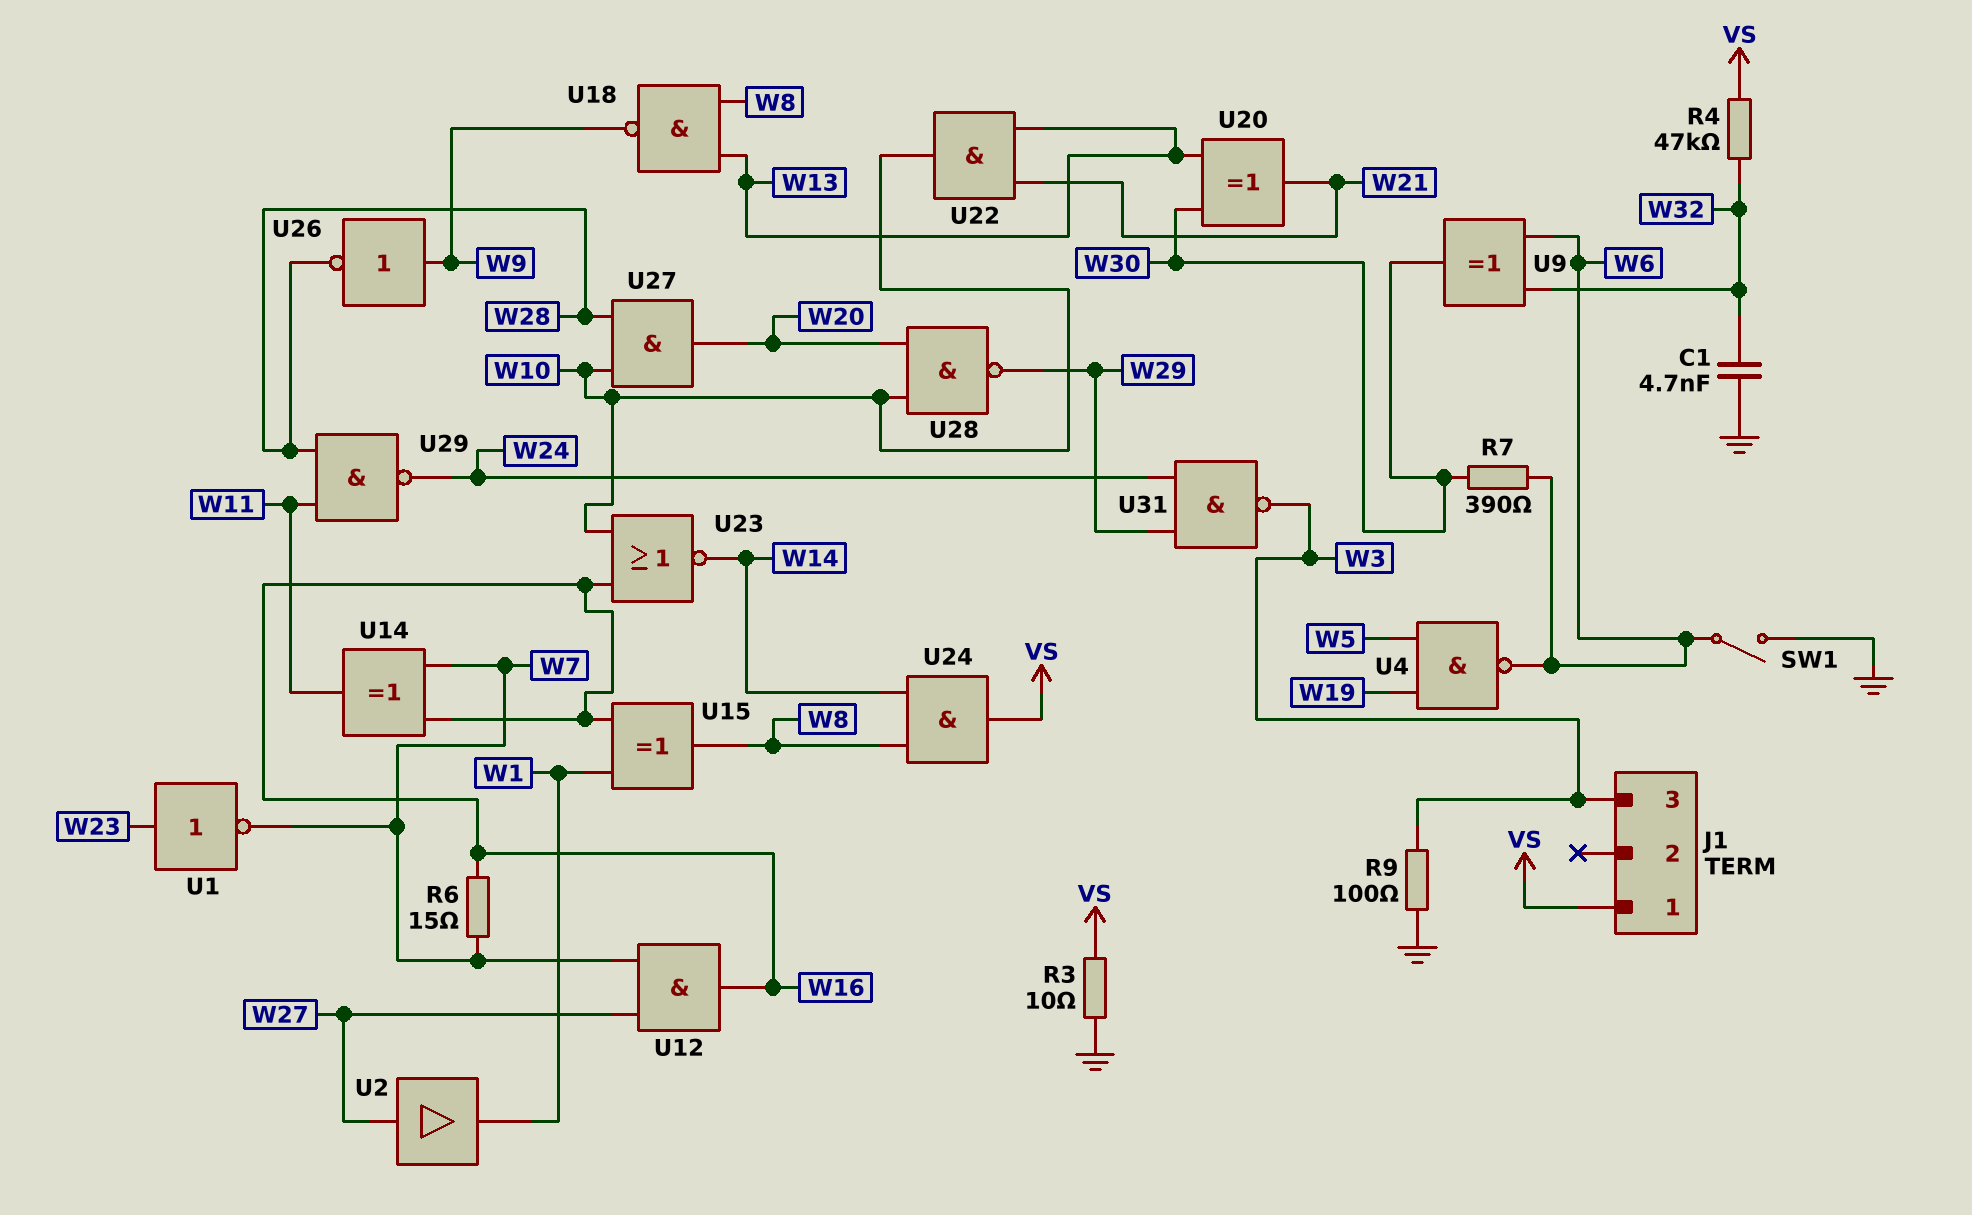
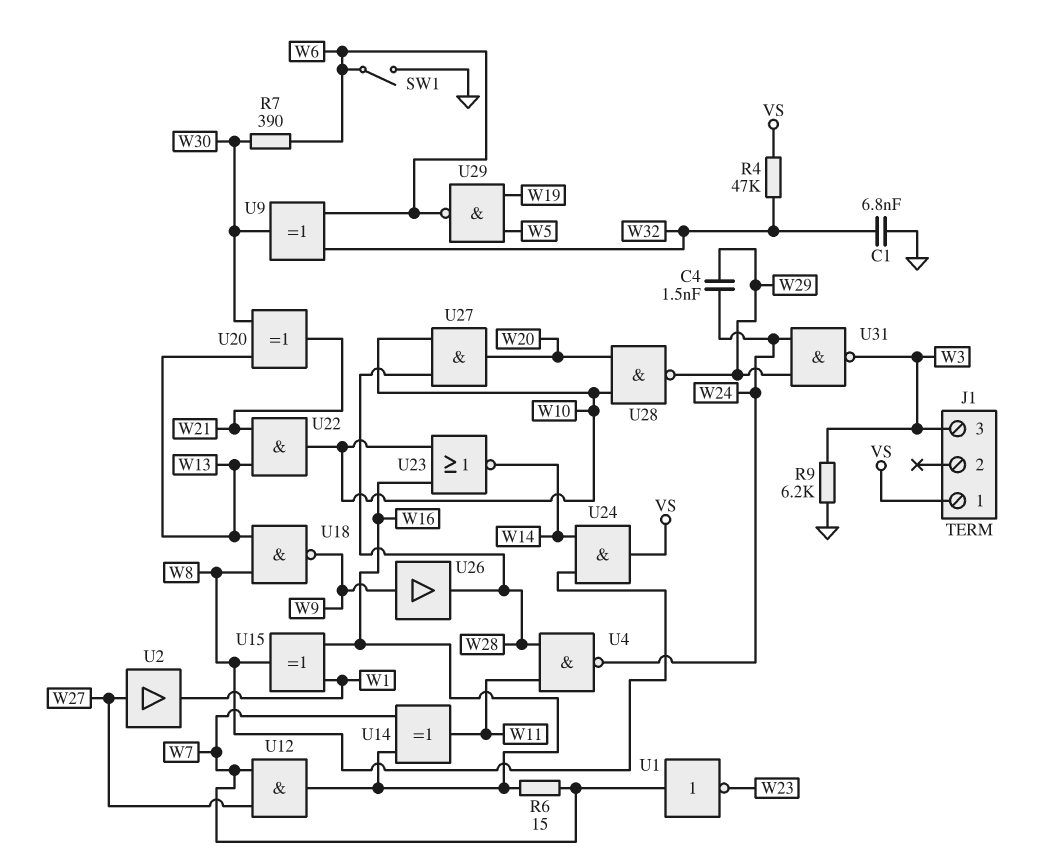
C1: 4.7nF (GND, W32) -> 6.8nF (GND, W32)
C4: none -> 1.5nF (W24, W29)
R3: 10 (GND, VS) -> none
R9: 100 (GND, W3) -> 6.2k (GND, W3)
U1: NOT (in W23, out W7) -> NOT (in W7, out W23)
U4: NAND (in W5, in W19, out W6) -> NAND (in W11, in W28, out W24)
U26: NOT (in W9, out W28) -> buffer (in W9, out W28)
U29: NAND (in W11, in W28, out W24) -> NAND (in W5, in W19, out W6)

